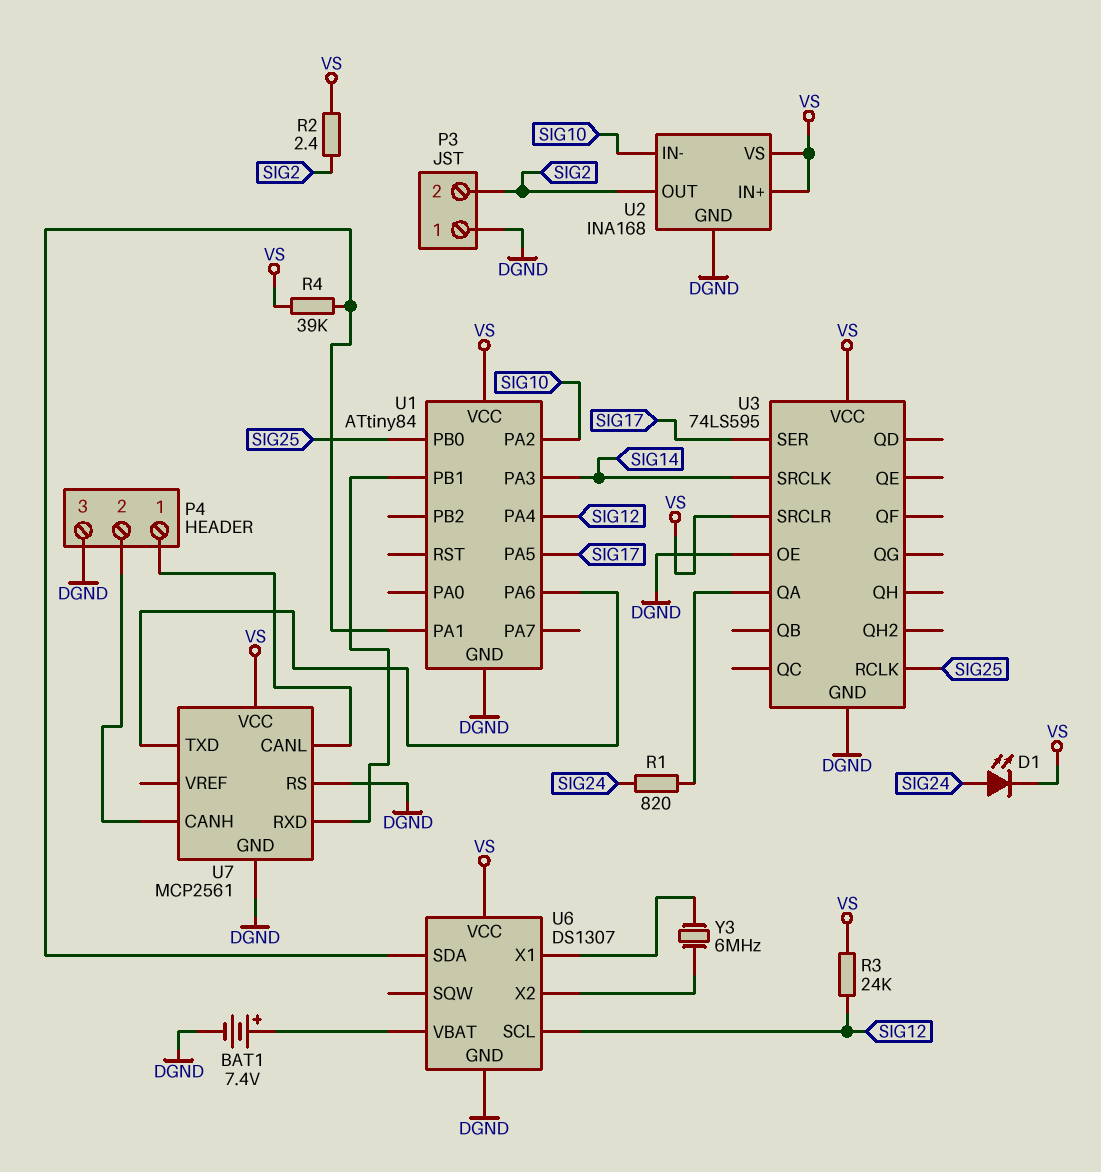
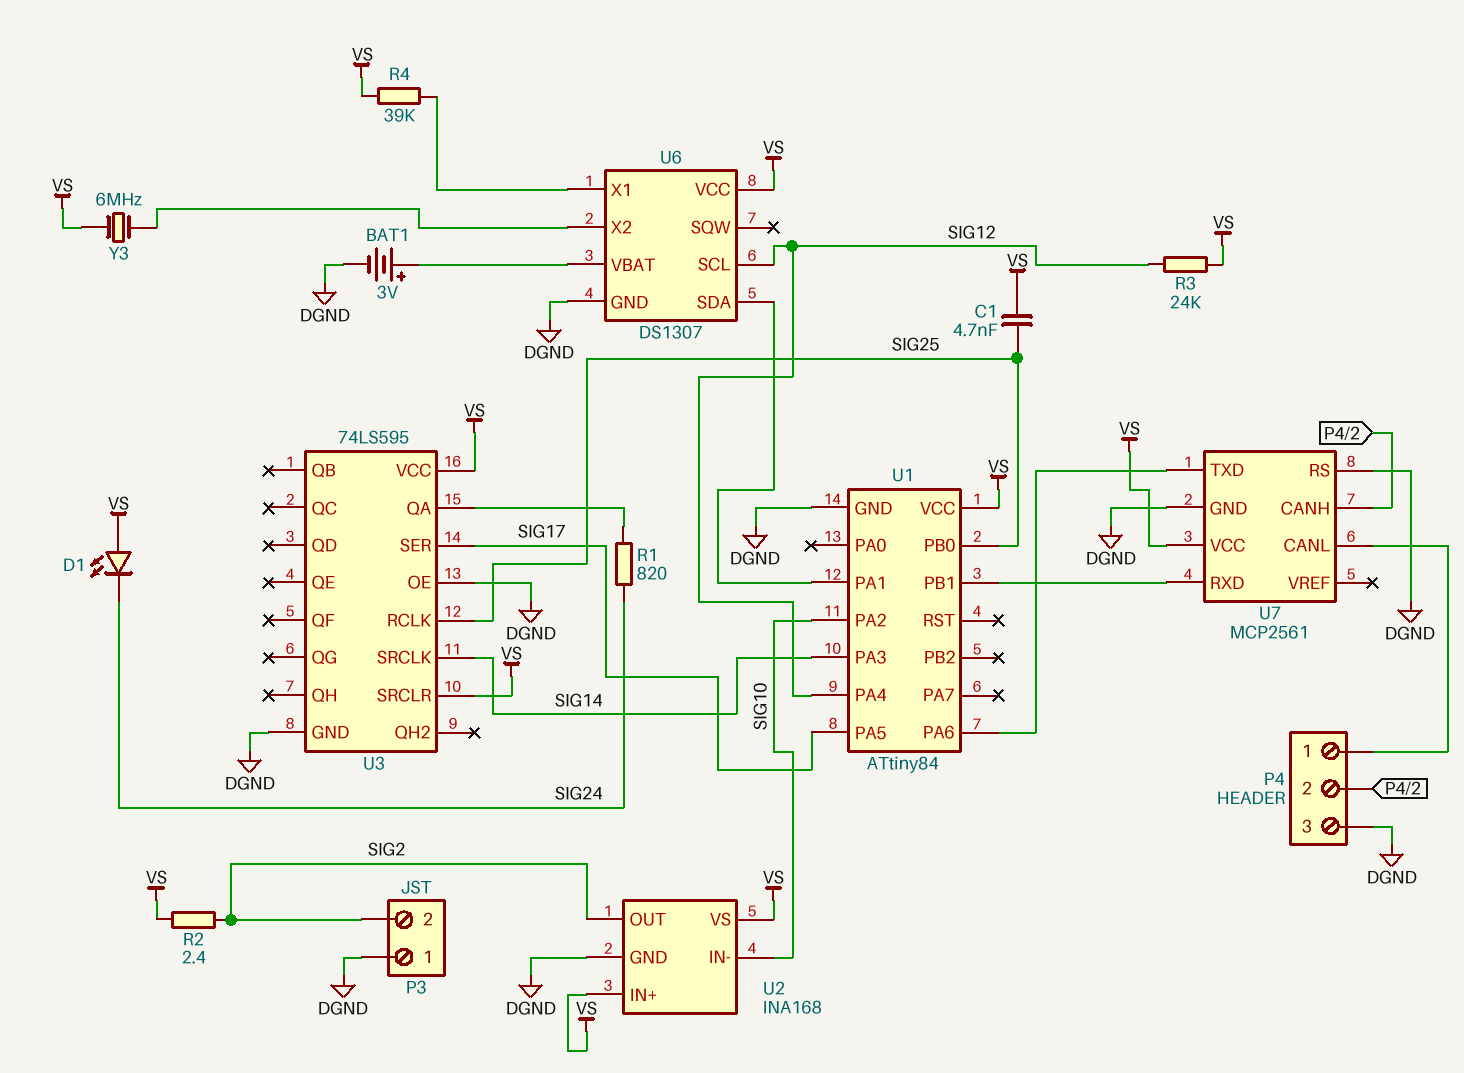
BAT1: 7.4V (plus U6/VBAT, minus DGND) -> 3V (plus U6/VBAT, minus DGND)
C1: none -> 4.7nF (SIG25, VS)
D1: LED (A SIG24, K VS) -> LED (A VS, K SIG24)
R4: 39k (U1/PA1, VS) -> 39k (U6/X1, VS)
Y3: 6MHz (U6/X1, U6/X2) -> 6MHz (U6/X2, VS)

